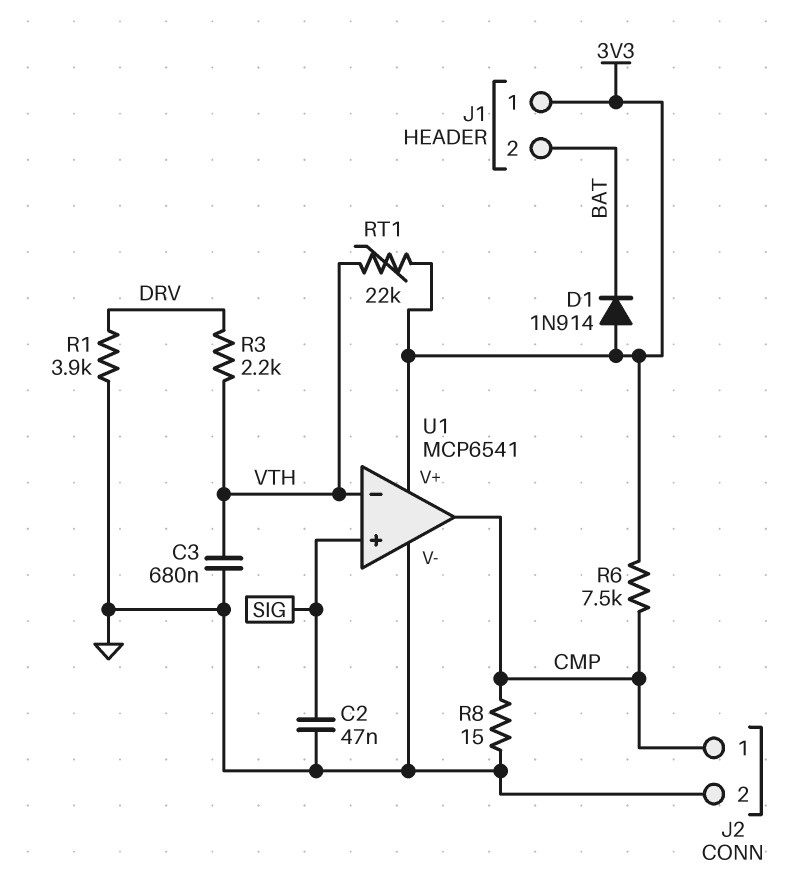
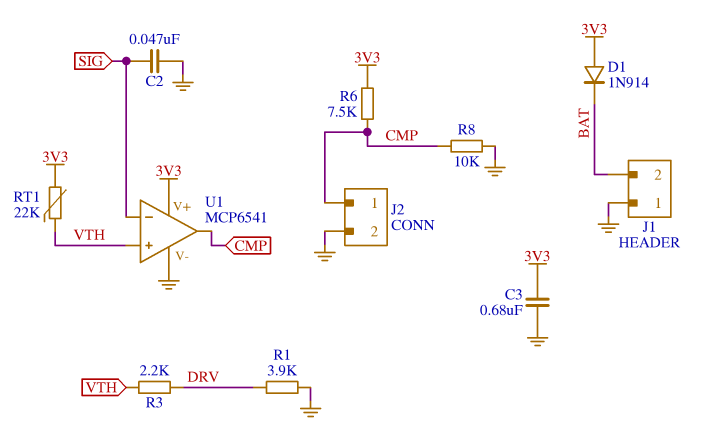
C3: 680nF (GND, VTH) -> 680nF (3V3, GND)
J1 pin 1: 3V3 -> GND
R8: 15 (CMP, GND) -> 10k (CMP, GND)
U1 pin in+: SIG -> VTH
U1 pin in-: VTH -> SIG

